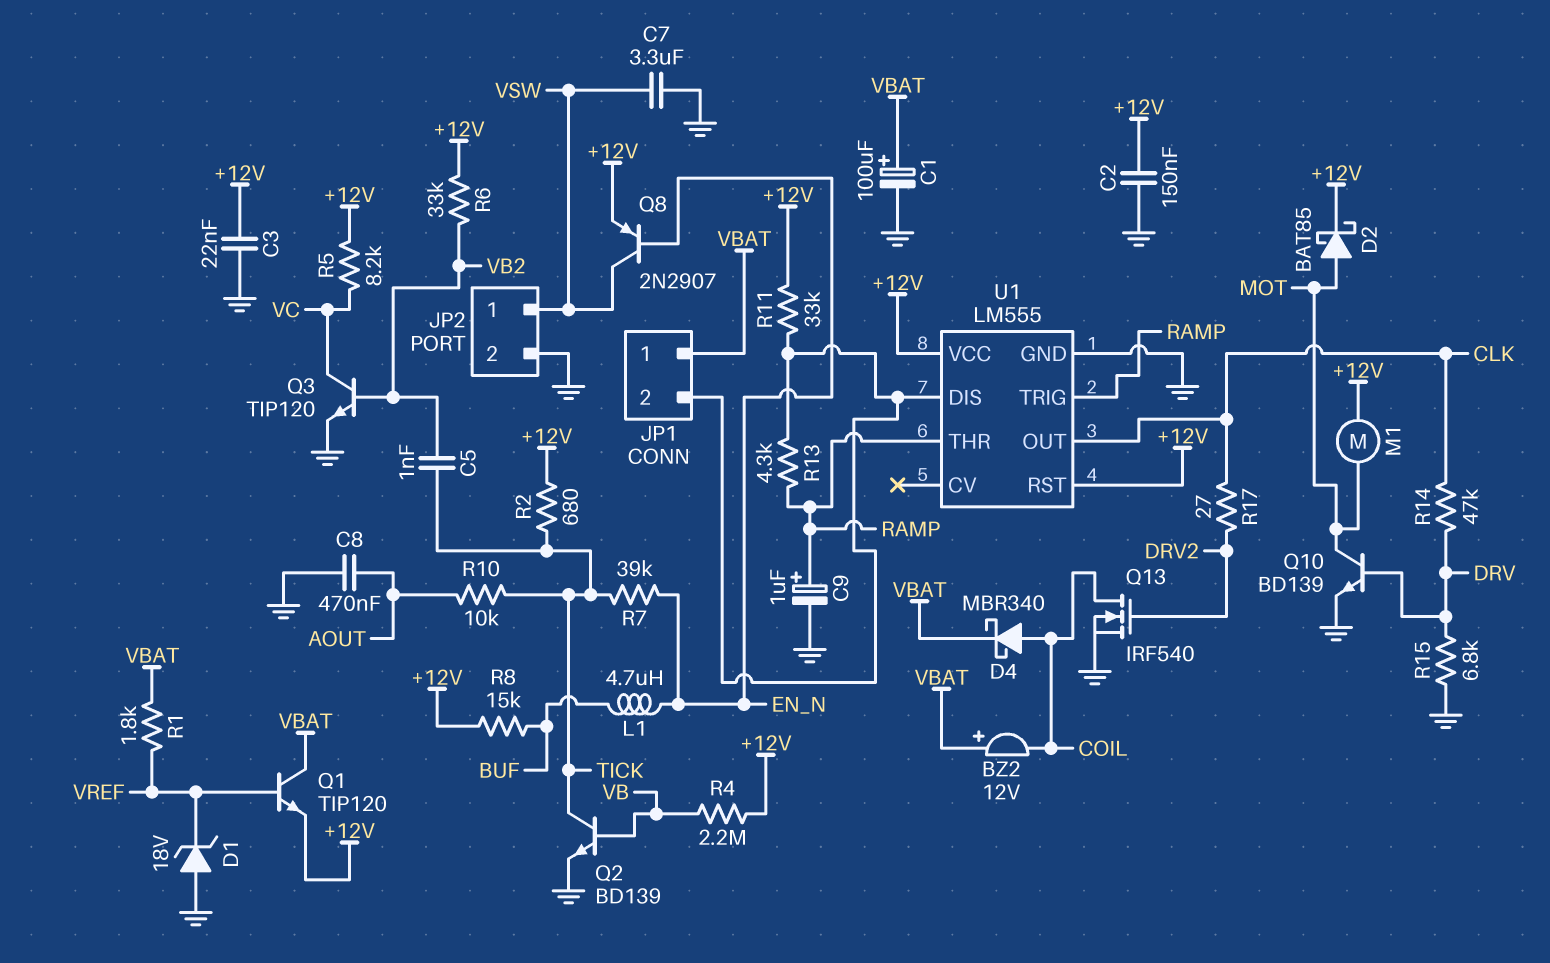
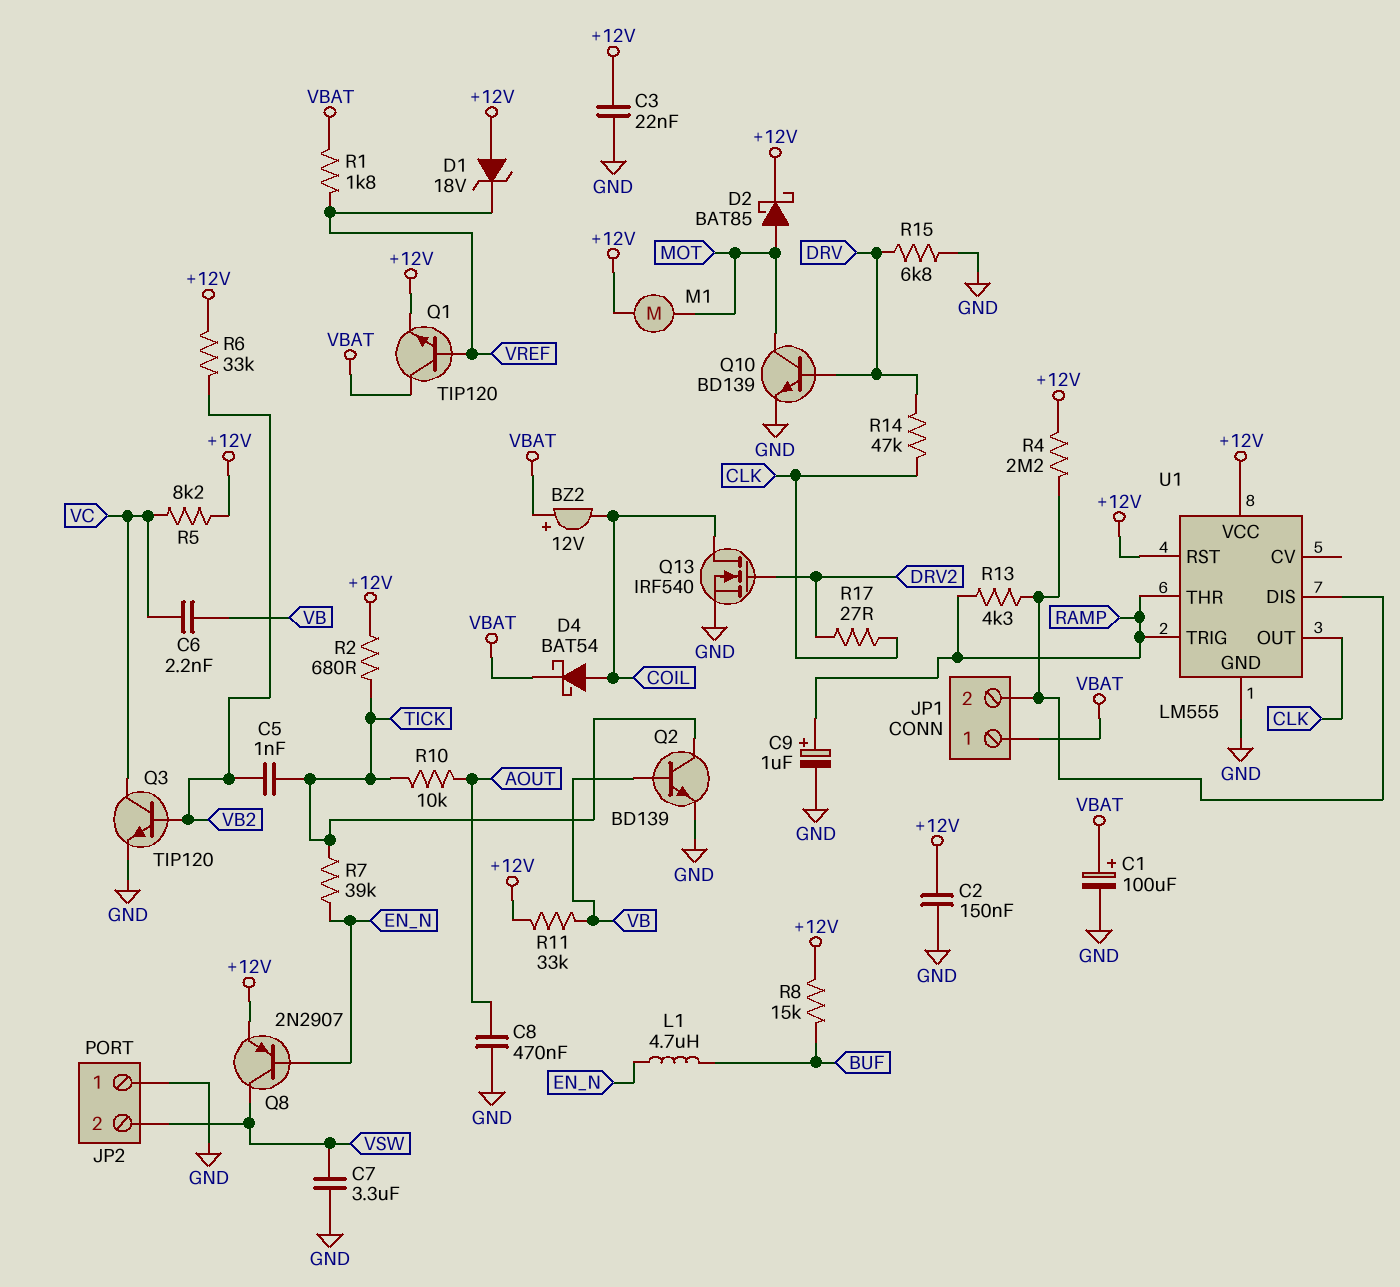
C6: none -> 2.2nF (VB, VC)
D1: zener 18V (A GND, K VREF) -> zener 18V (A +12V, K VREF)
D4: schottky MBR340 (A COIL, K VBAT) -> schottky BAT54 (A COIL, K VBAT)
JP2 pin 1: VSW -> GND
JP2 pin 2: GND -> VSW
R4: 2.2M (+12V, VB) -> 2.2M (+12V, JP1/2)
R11: 33k (+12V, JP1/2) -> 33k (+12V, VB)

